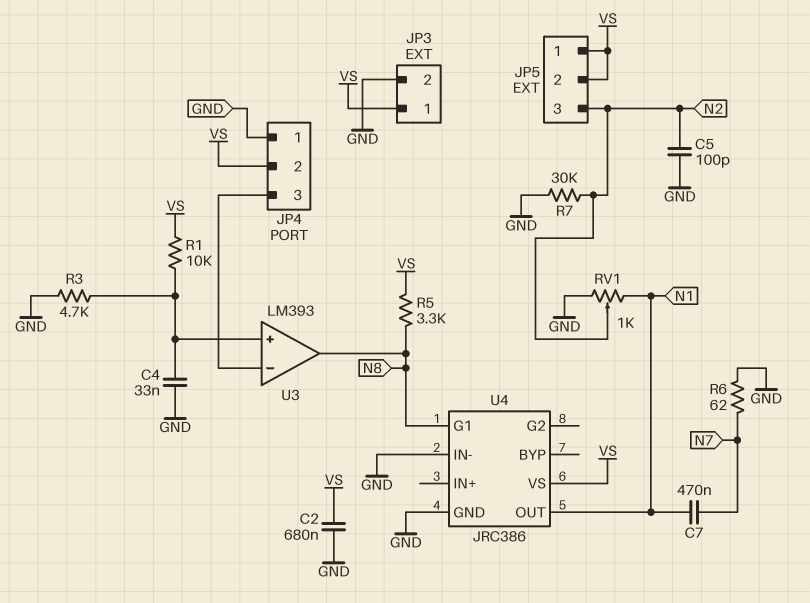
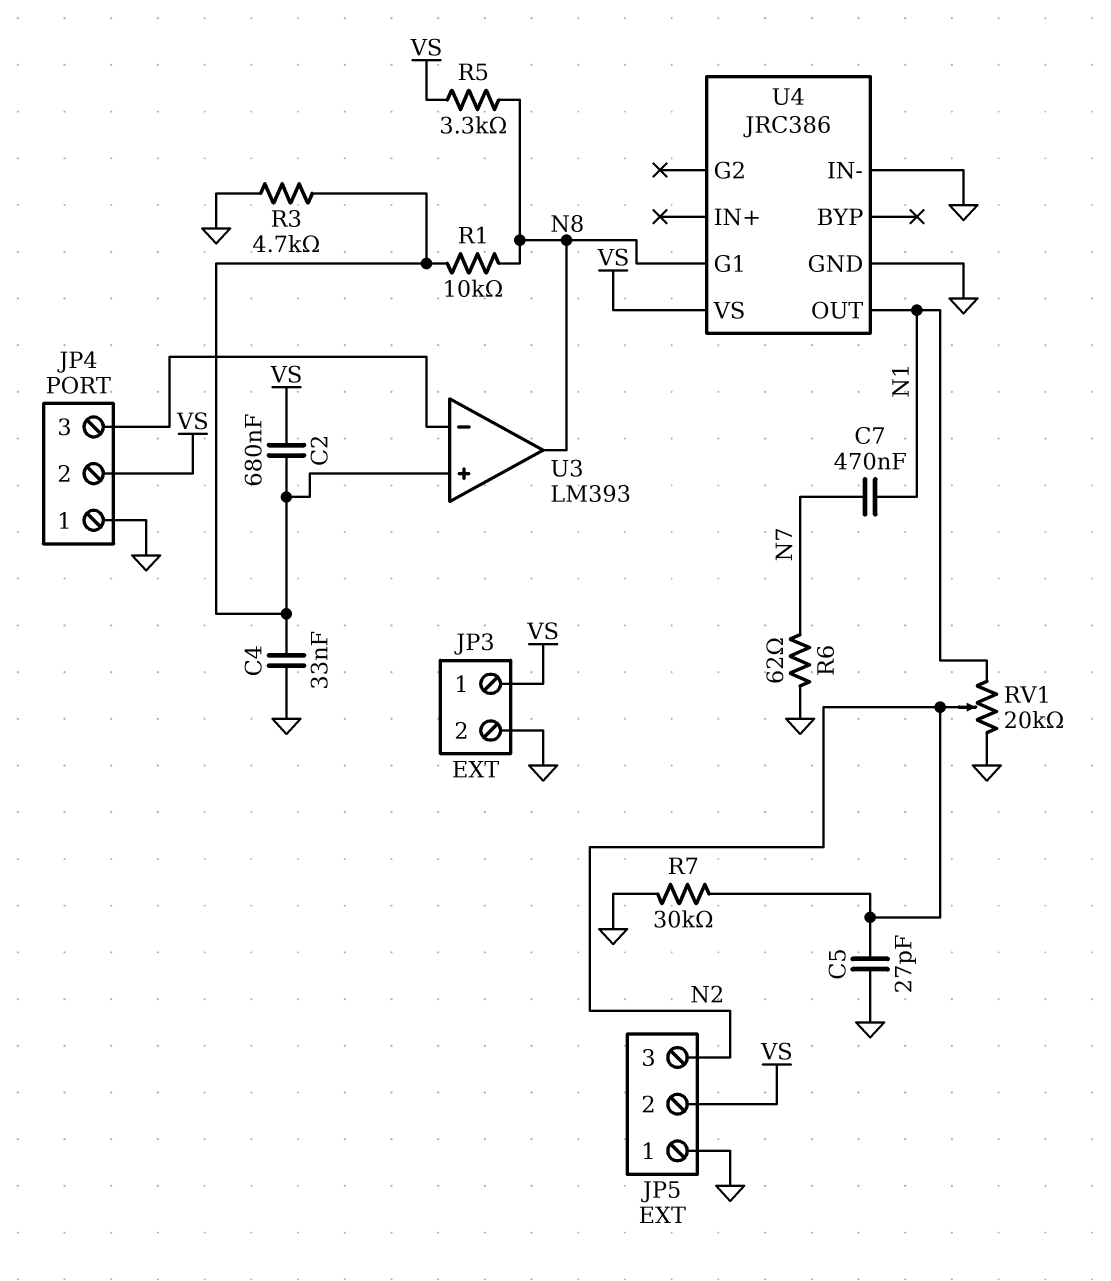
C2: 680nF (GND, VS) -> 680nF (U3/in+, VS)
C5: 100pF (GND, N2) -> 27pF (GND, N2)
JP5 pin 1: VS -> GND
R1: 10k (U3/in+, VS) -> 10k (N8, U3/in+)
RV1: 1k (GND, N1, wiper N2) -> 20k (GND, N1, wiper N2)

